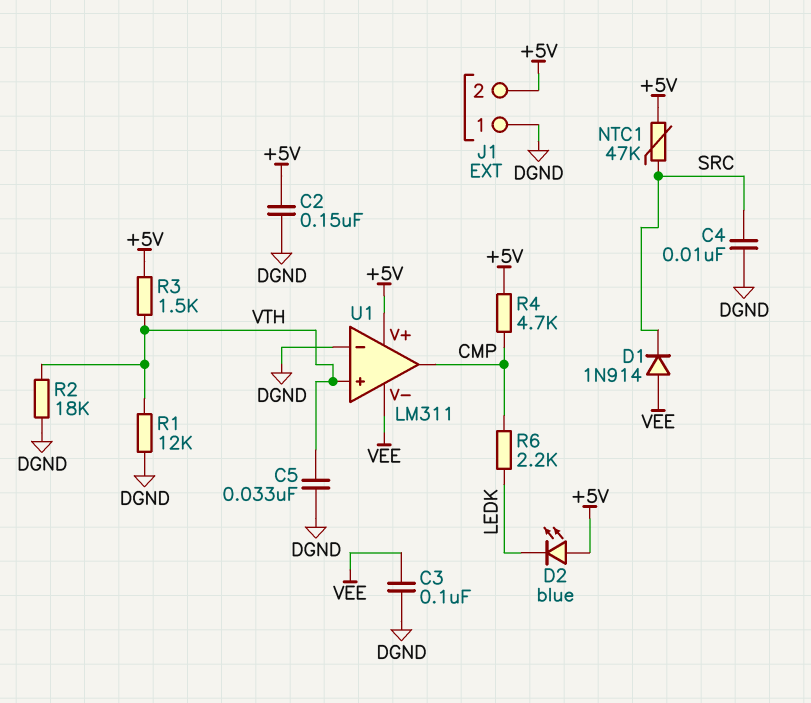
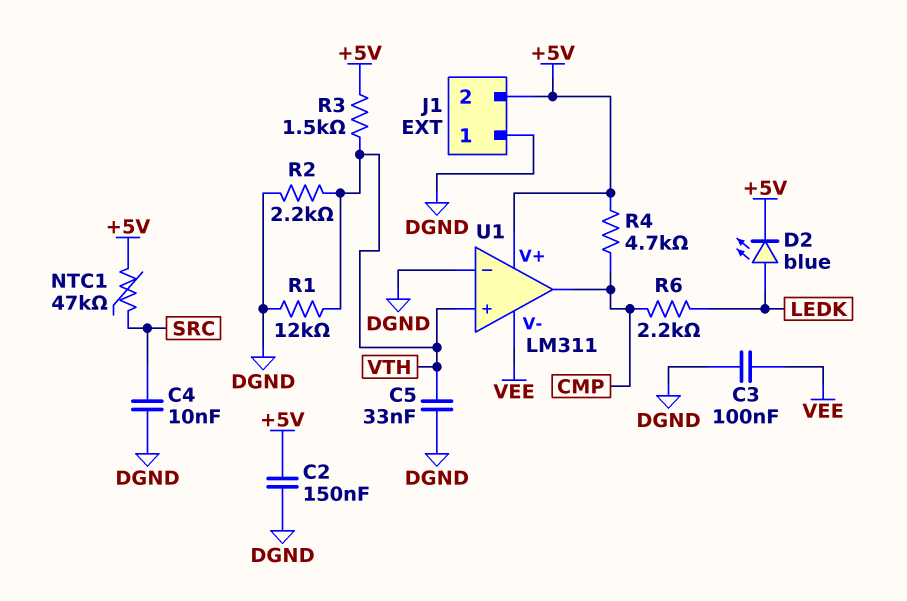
D1: diode 1N914 (A VEE, K SRC) -> none
D2: LED blue (A +5V, K LEDK) -> LED blue (A LEDK, K +5V)
R2: 18k (DGND, VTH) -> 2.2k (DGND, VTH)

